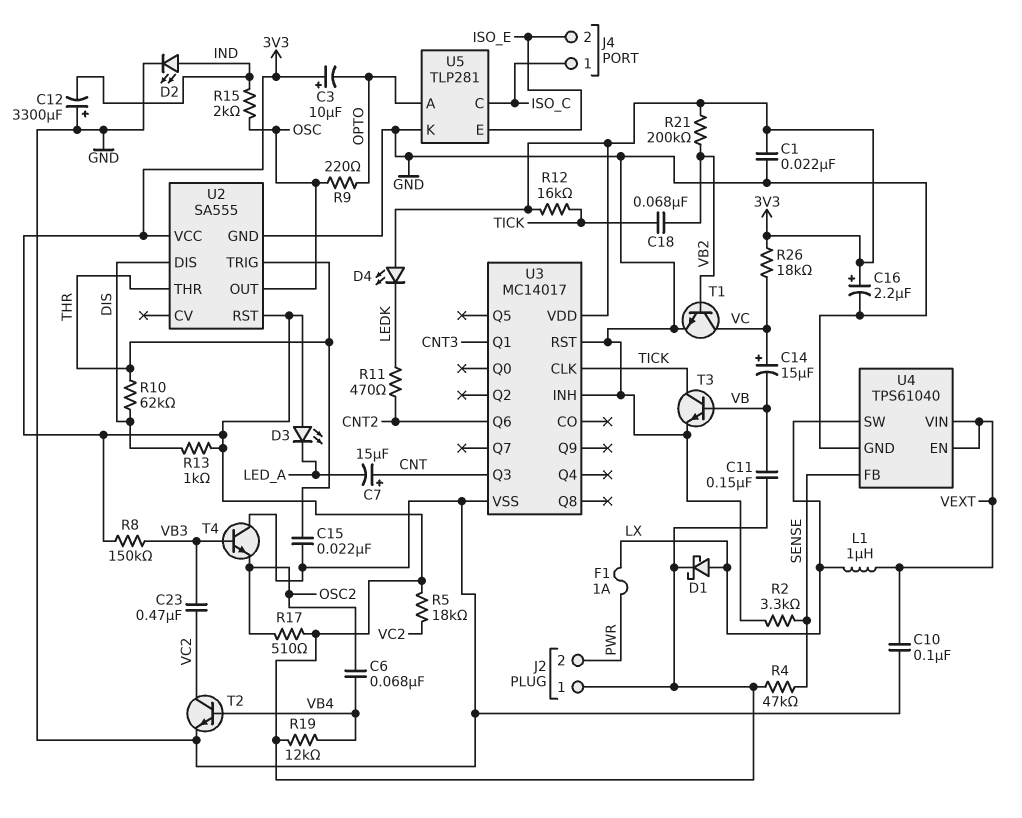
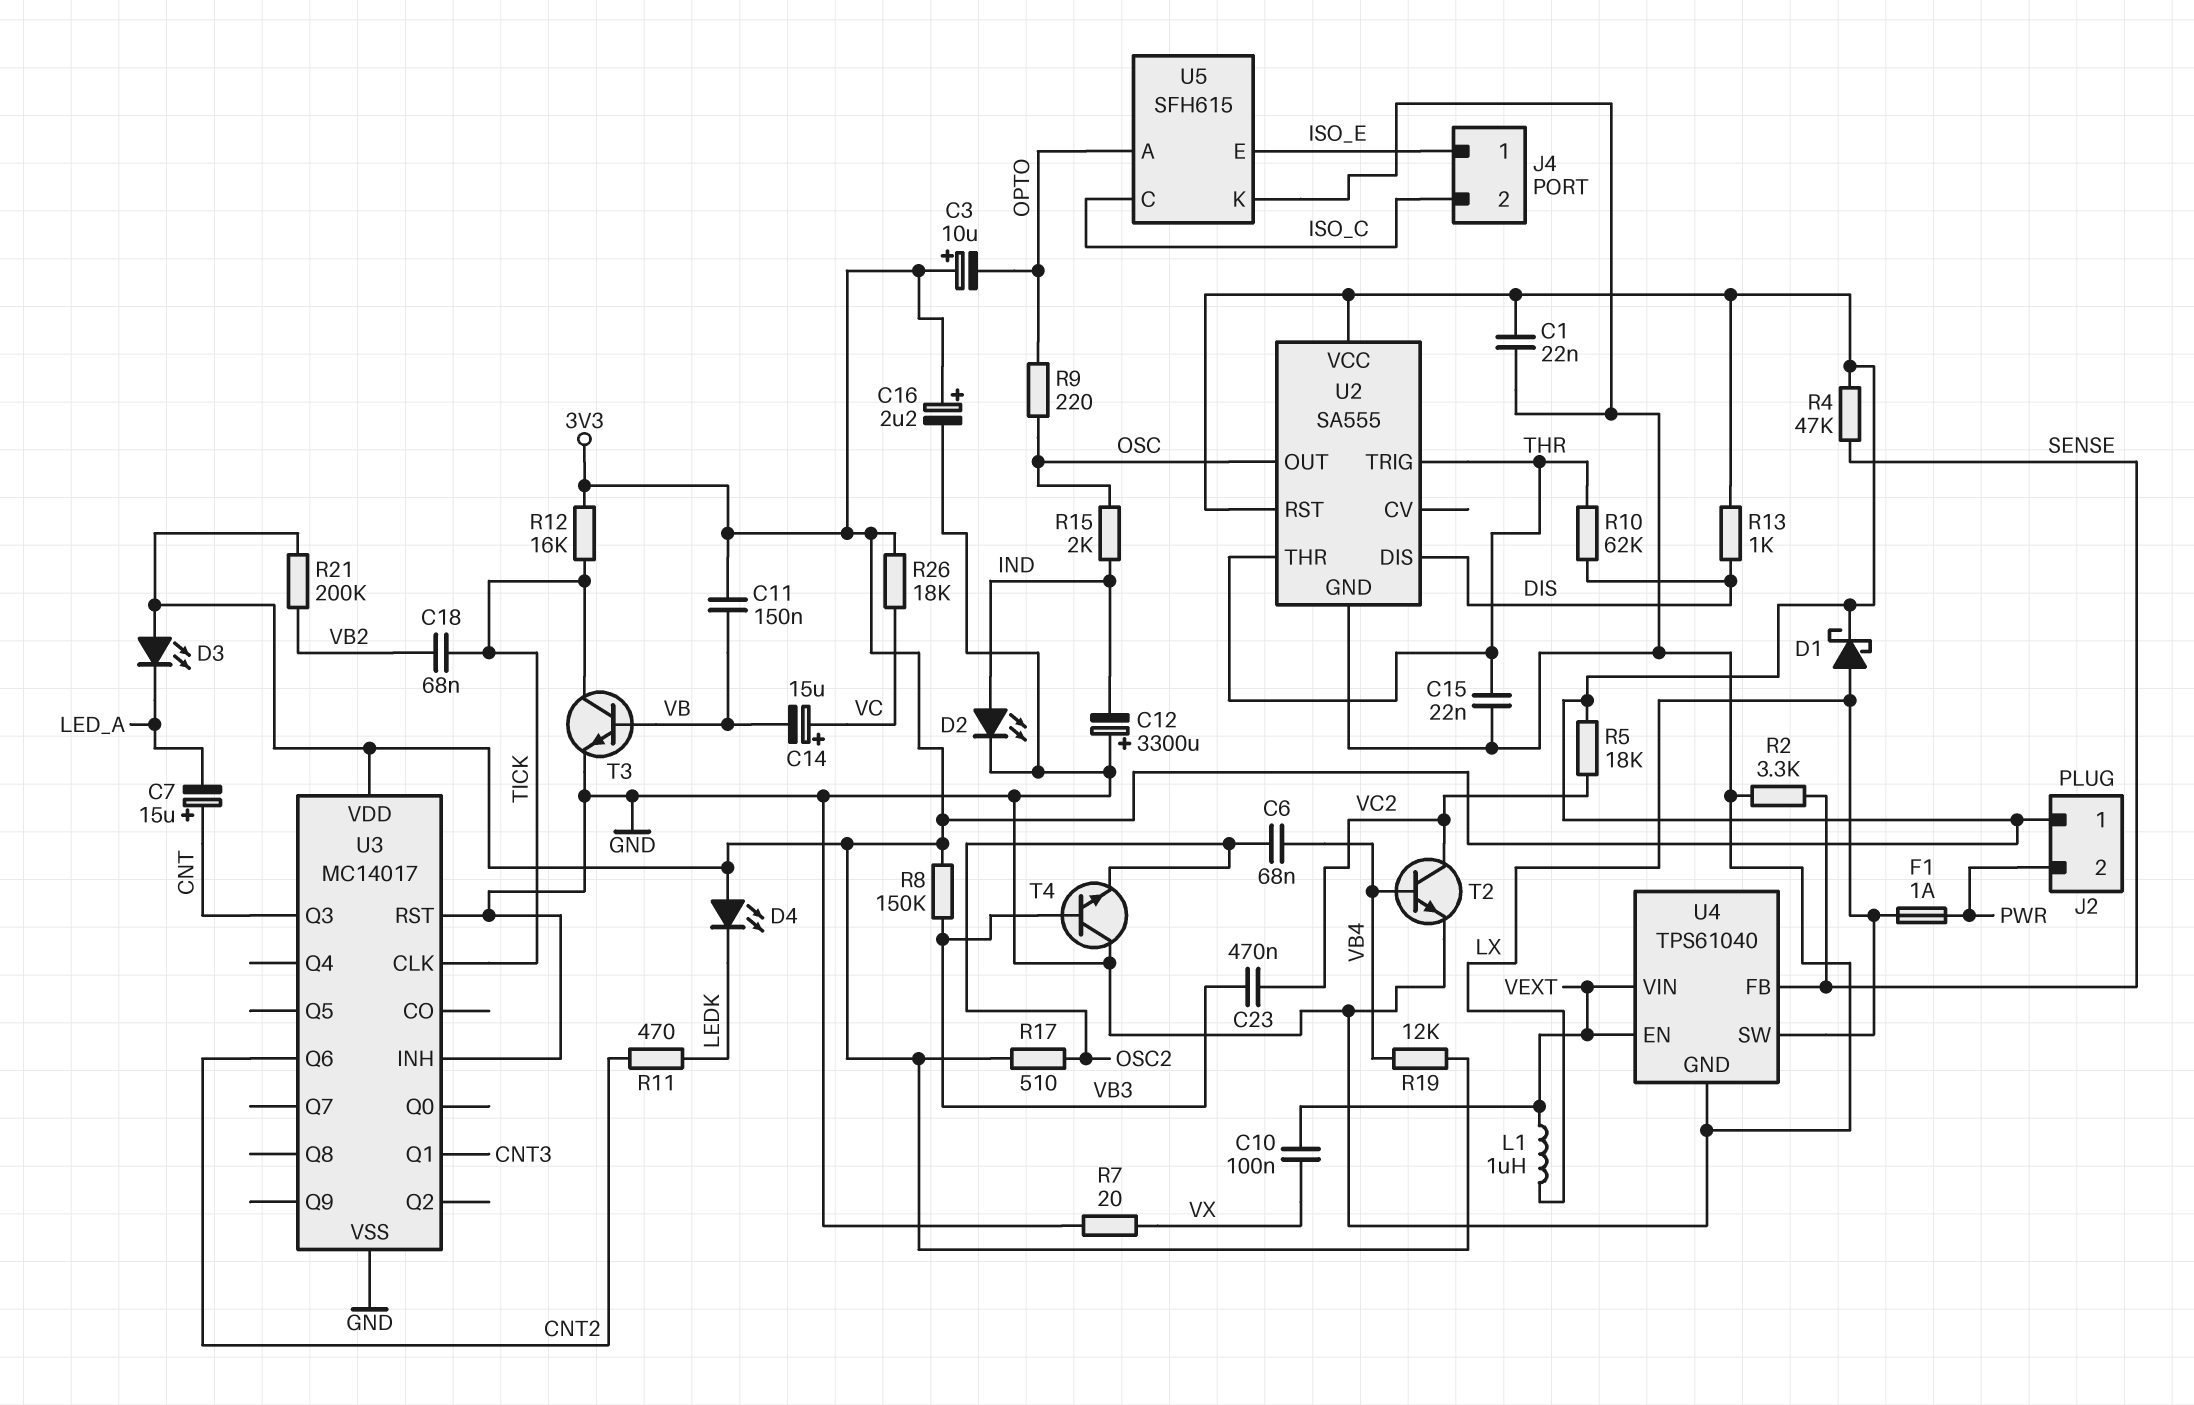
C10: 100nF (GND, VEXT) -> 100nF (VEXT, VX)
J4 pin 1: ISO_C -> ISO_E
J4 pin 2: ISO_E -> ISO_C
R7: none -> 20 (GND, VX)
T1: NPN (B VB2, C VC, E GND) -> none
U5: TLP281 -> SFH615

